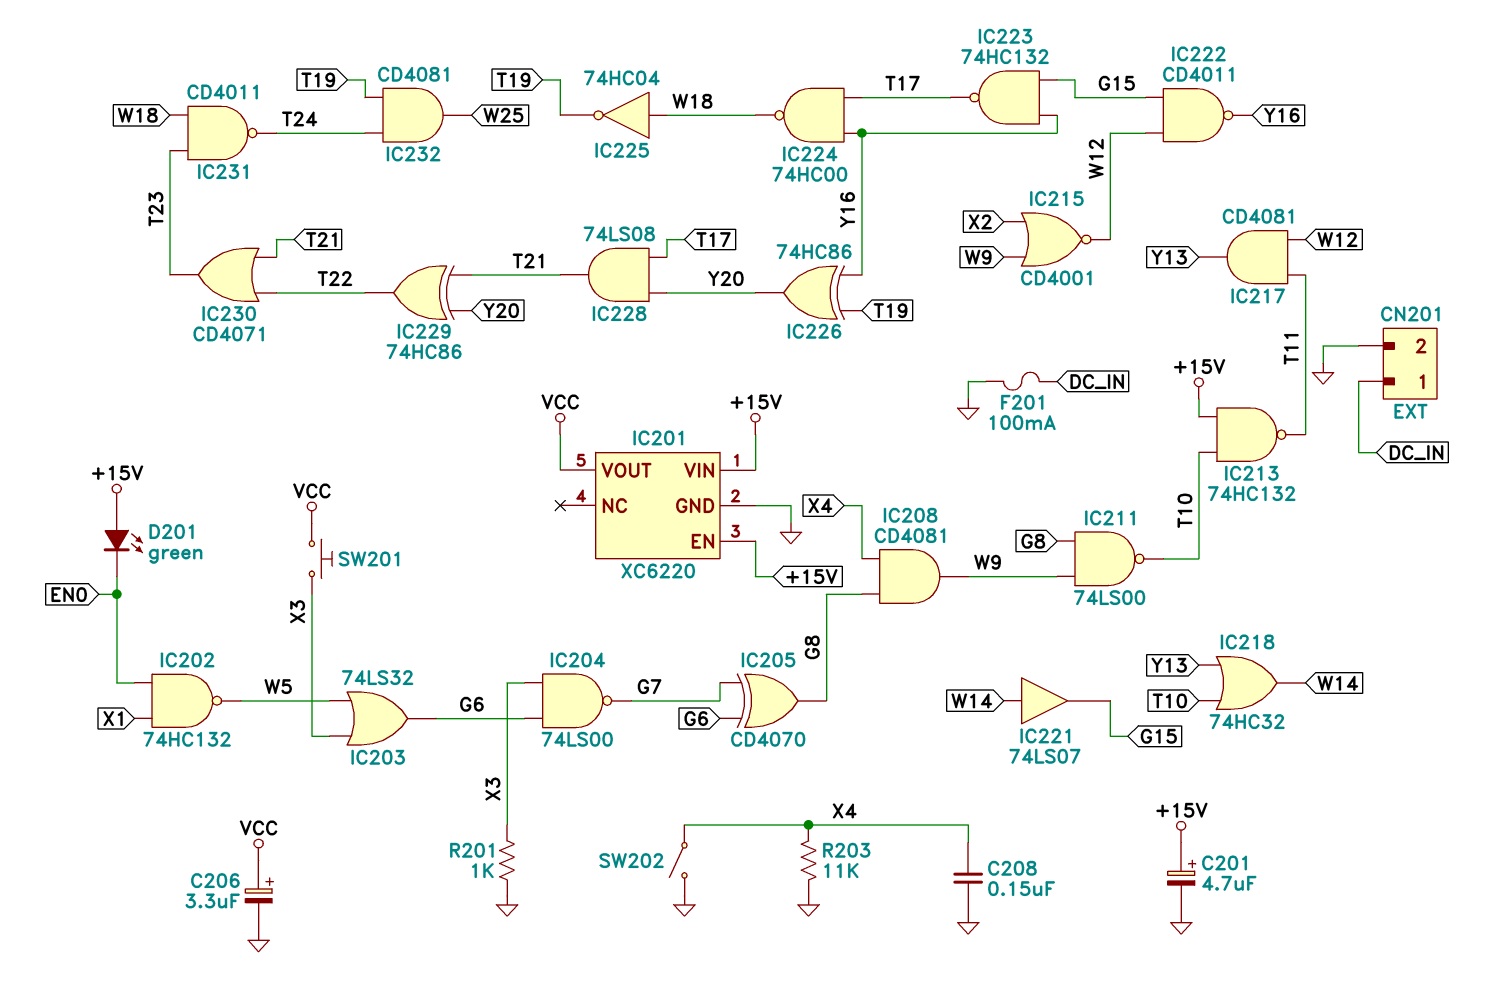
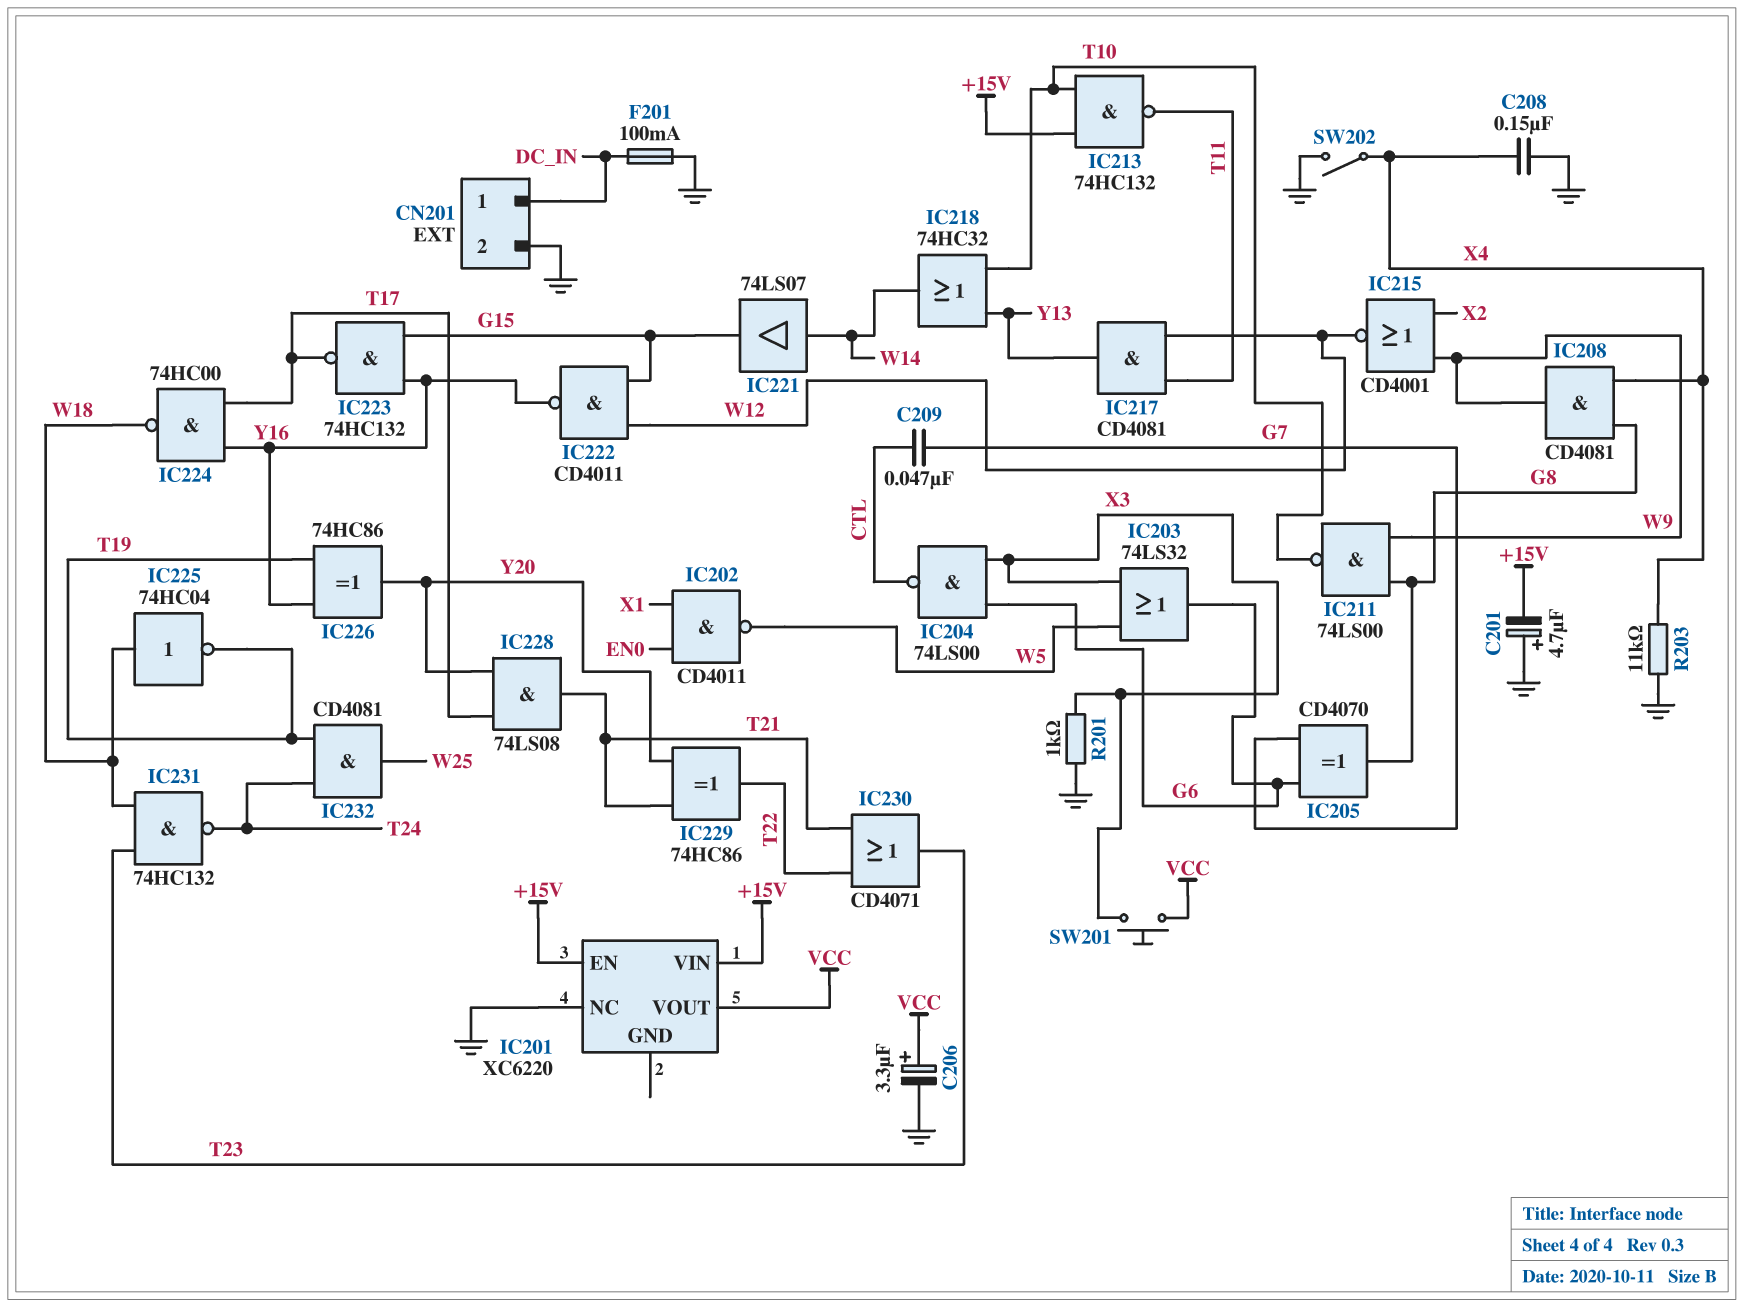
C201: 4.7uF (plus +15V, minus GND) -> 4.7uF (plus GND, minus +15V)
C209: none -> 47nF (CTL, G7)
D201: LED green (A +15V, K EN0) -> none
IC201 pin GND: GND -> none
IC201 pin NC: none -> GND
IC202: NAND 74HC132 (in EN0, in X1, out W5) -> NAND CD4011 (in EN0, in X1, out W5)
IC204: NAND 74LS00 (in G6, in X3, out G7) -> NAND 74LS00 (in G6, in X3, out CTL)
IC231: NAND CD4011 (in T23, in W18, out T24) -> NAND 74HC132 (in T23, in W18, out T24)

